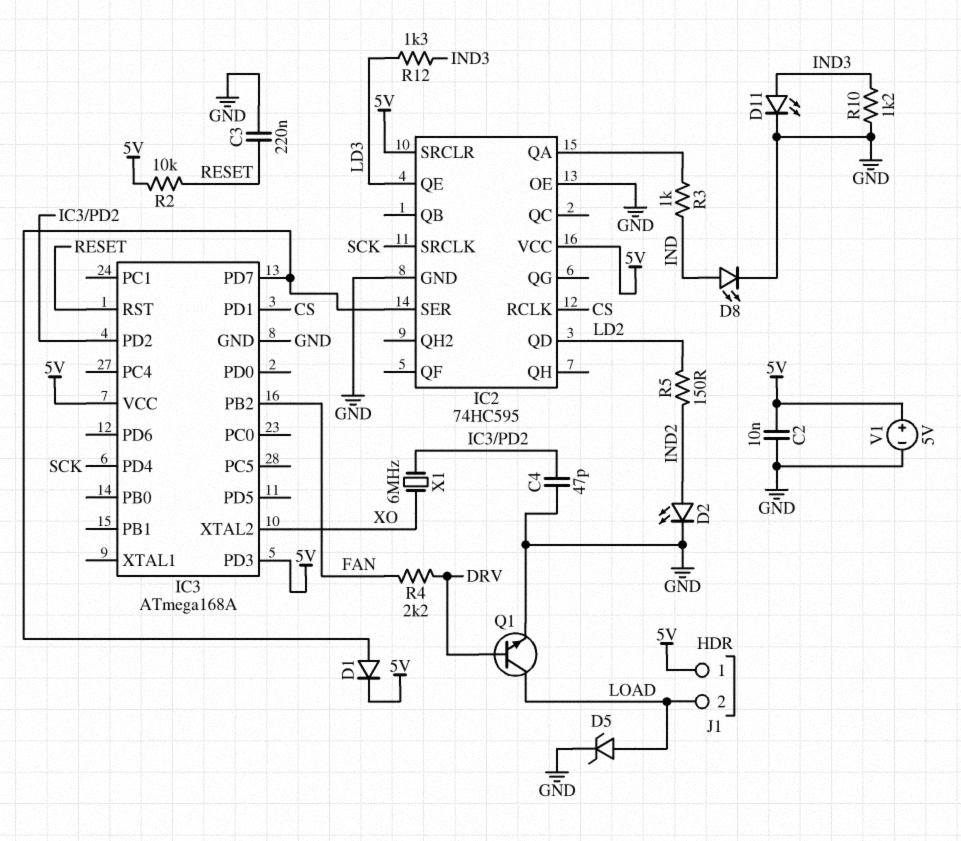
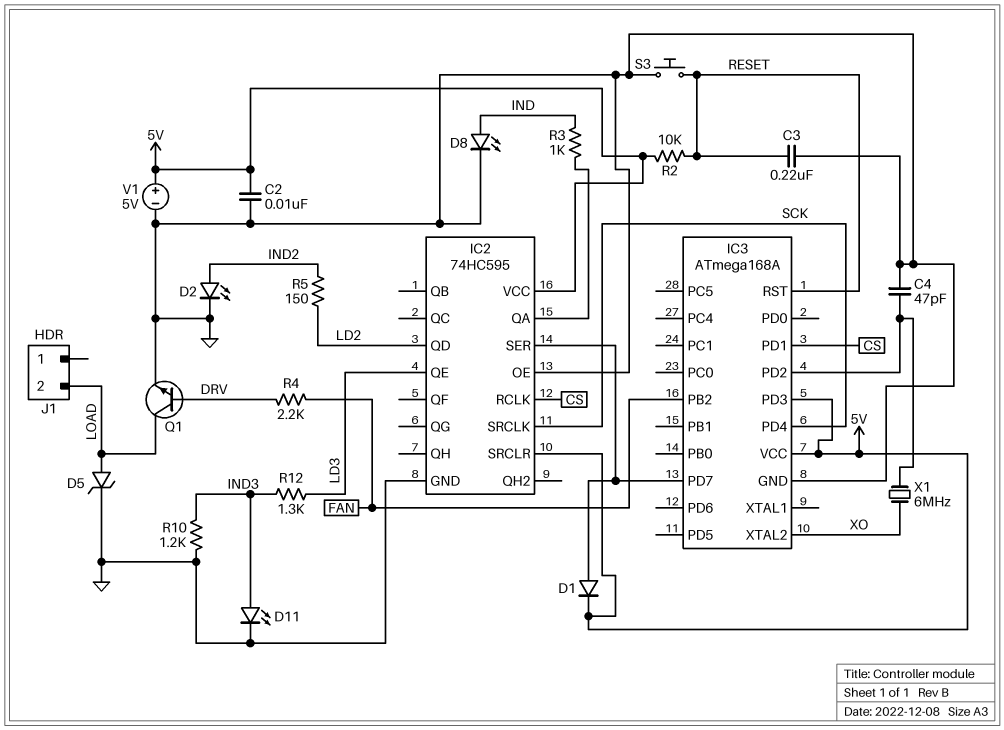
J1 pin 1: 5V -> none
S3: none -> button (GND, RESET)

